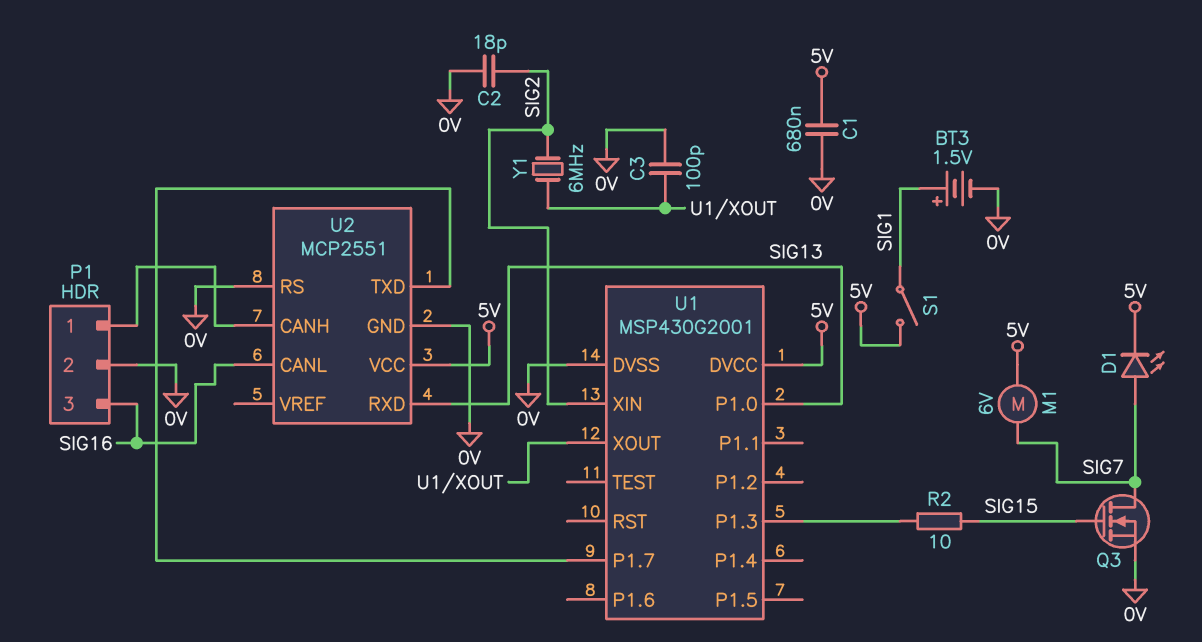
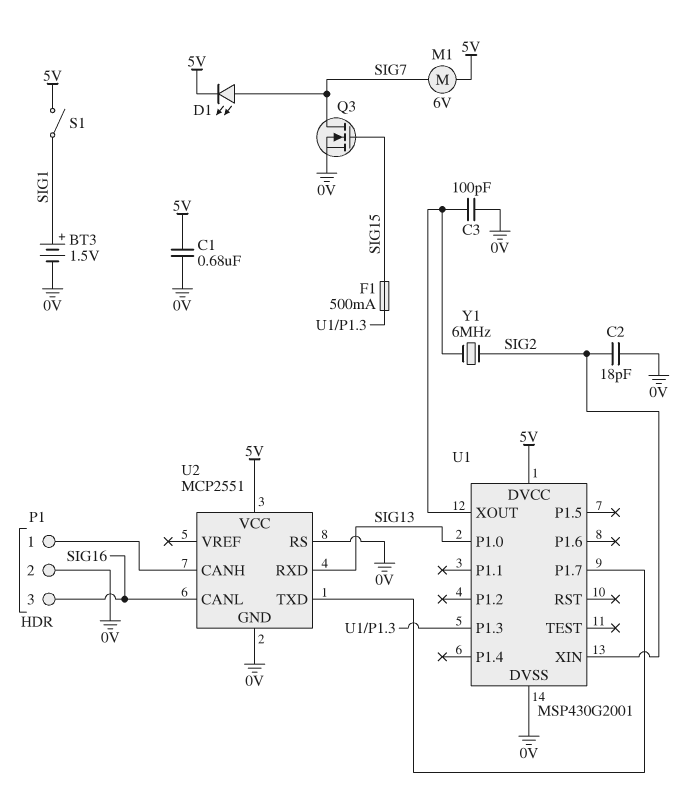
F1: none -> 500mA (SIG15, U1/P1.3)
R2: 10 (SIG15, U1/P1.3) -> none

